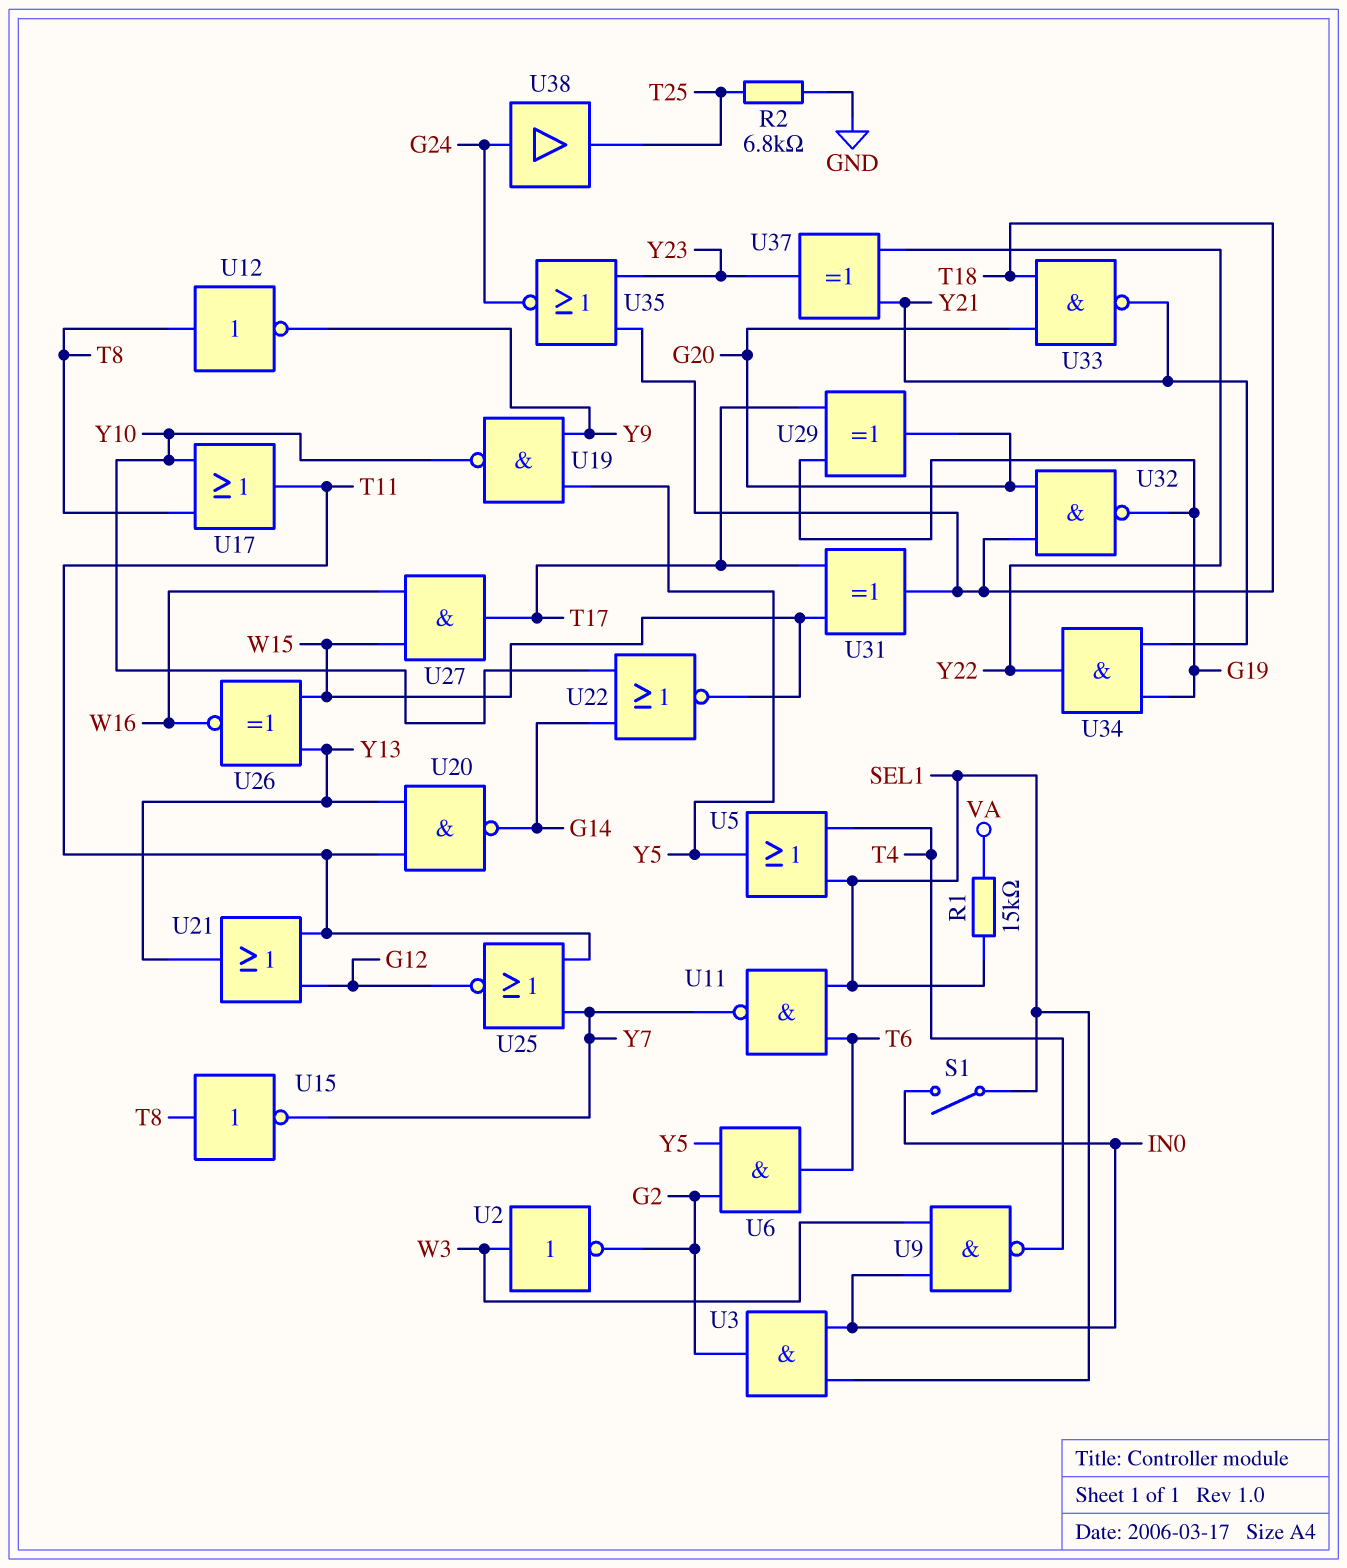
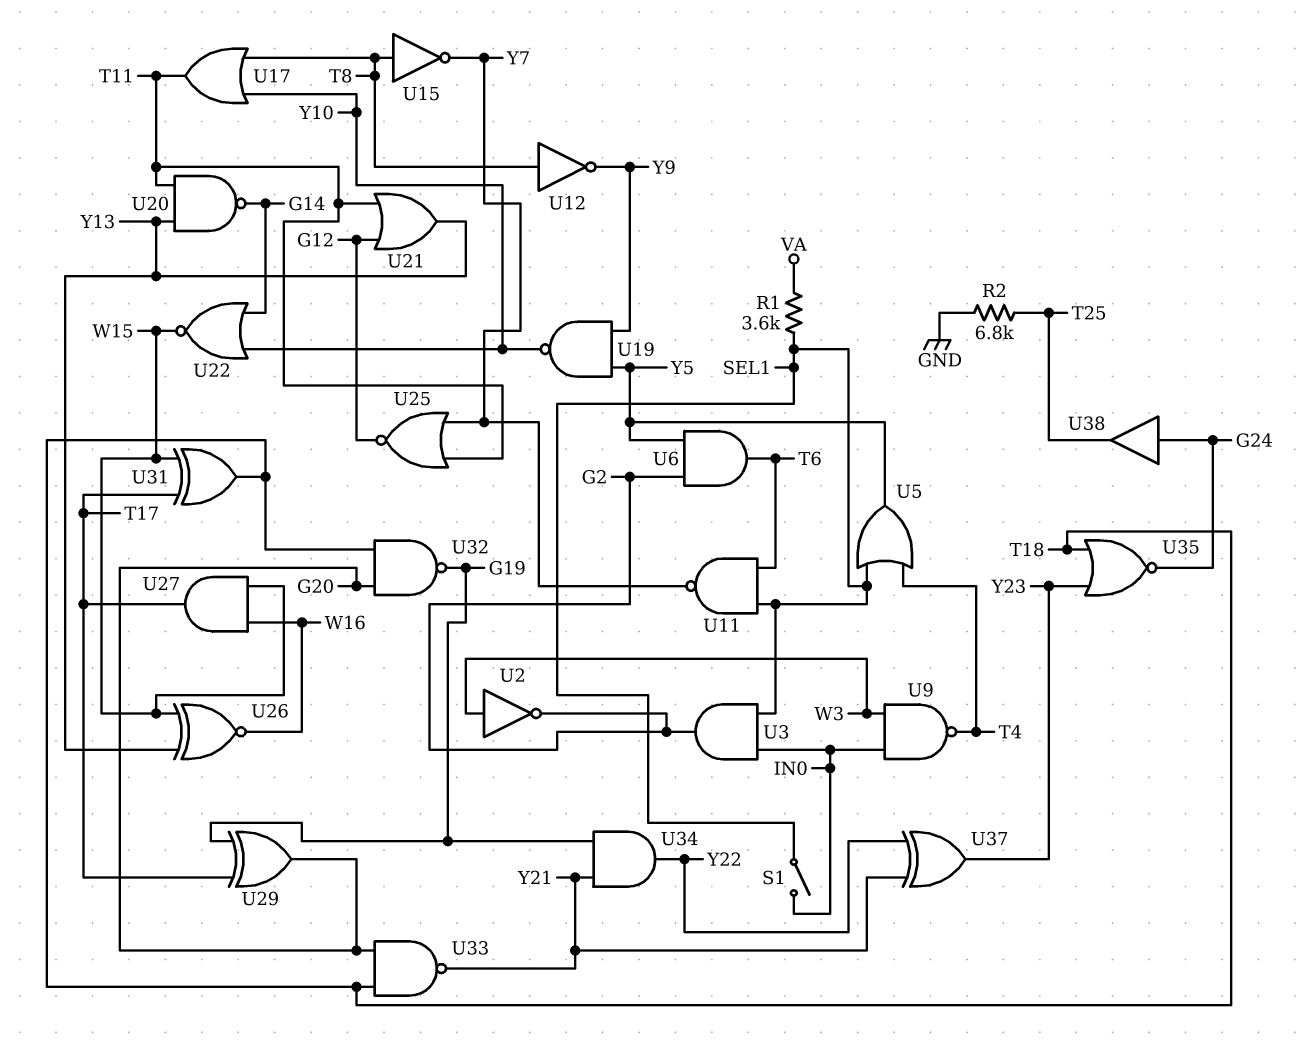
R1: 15k (SEL1, VA) -> 3.6k (SEL1, VA)

